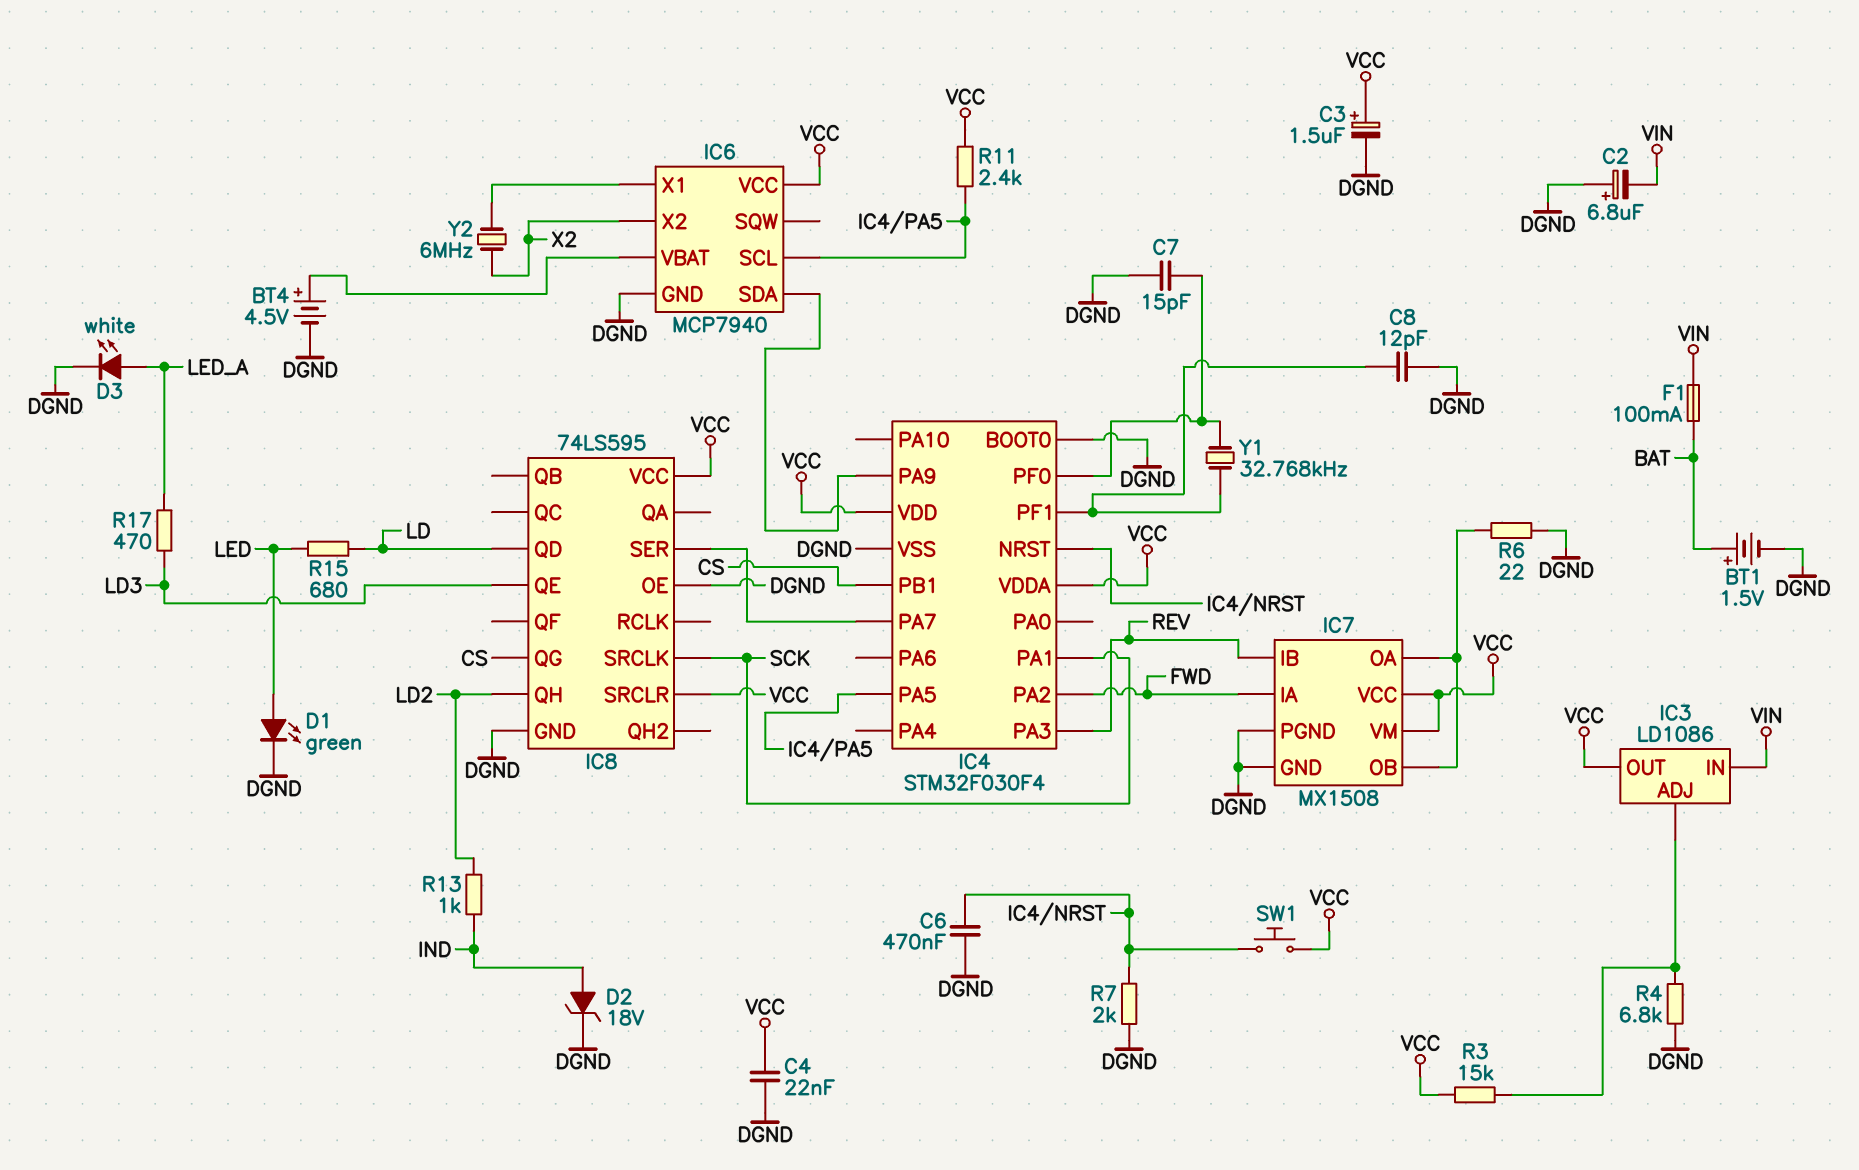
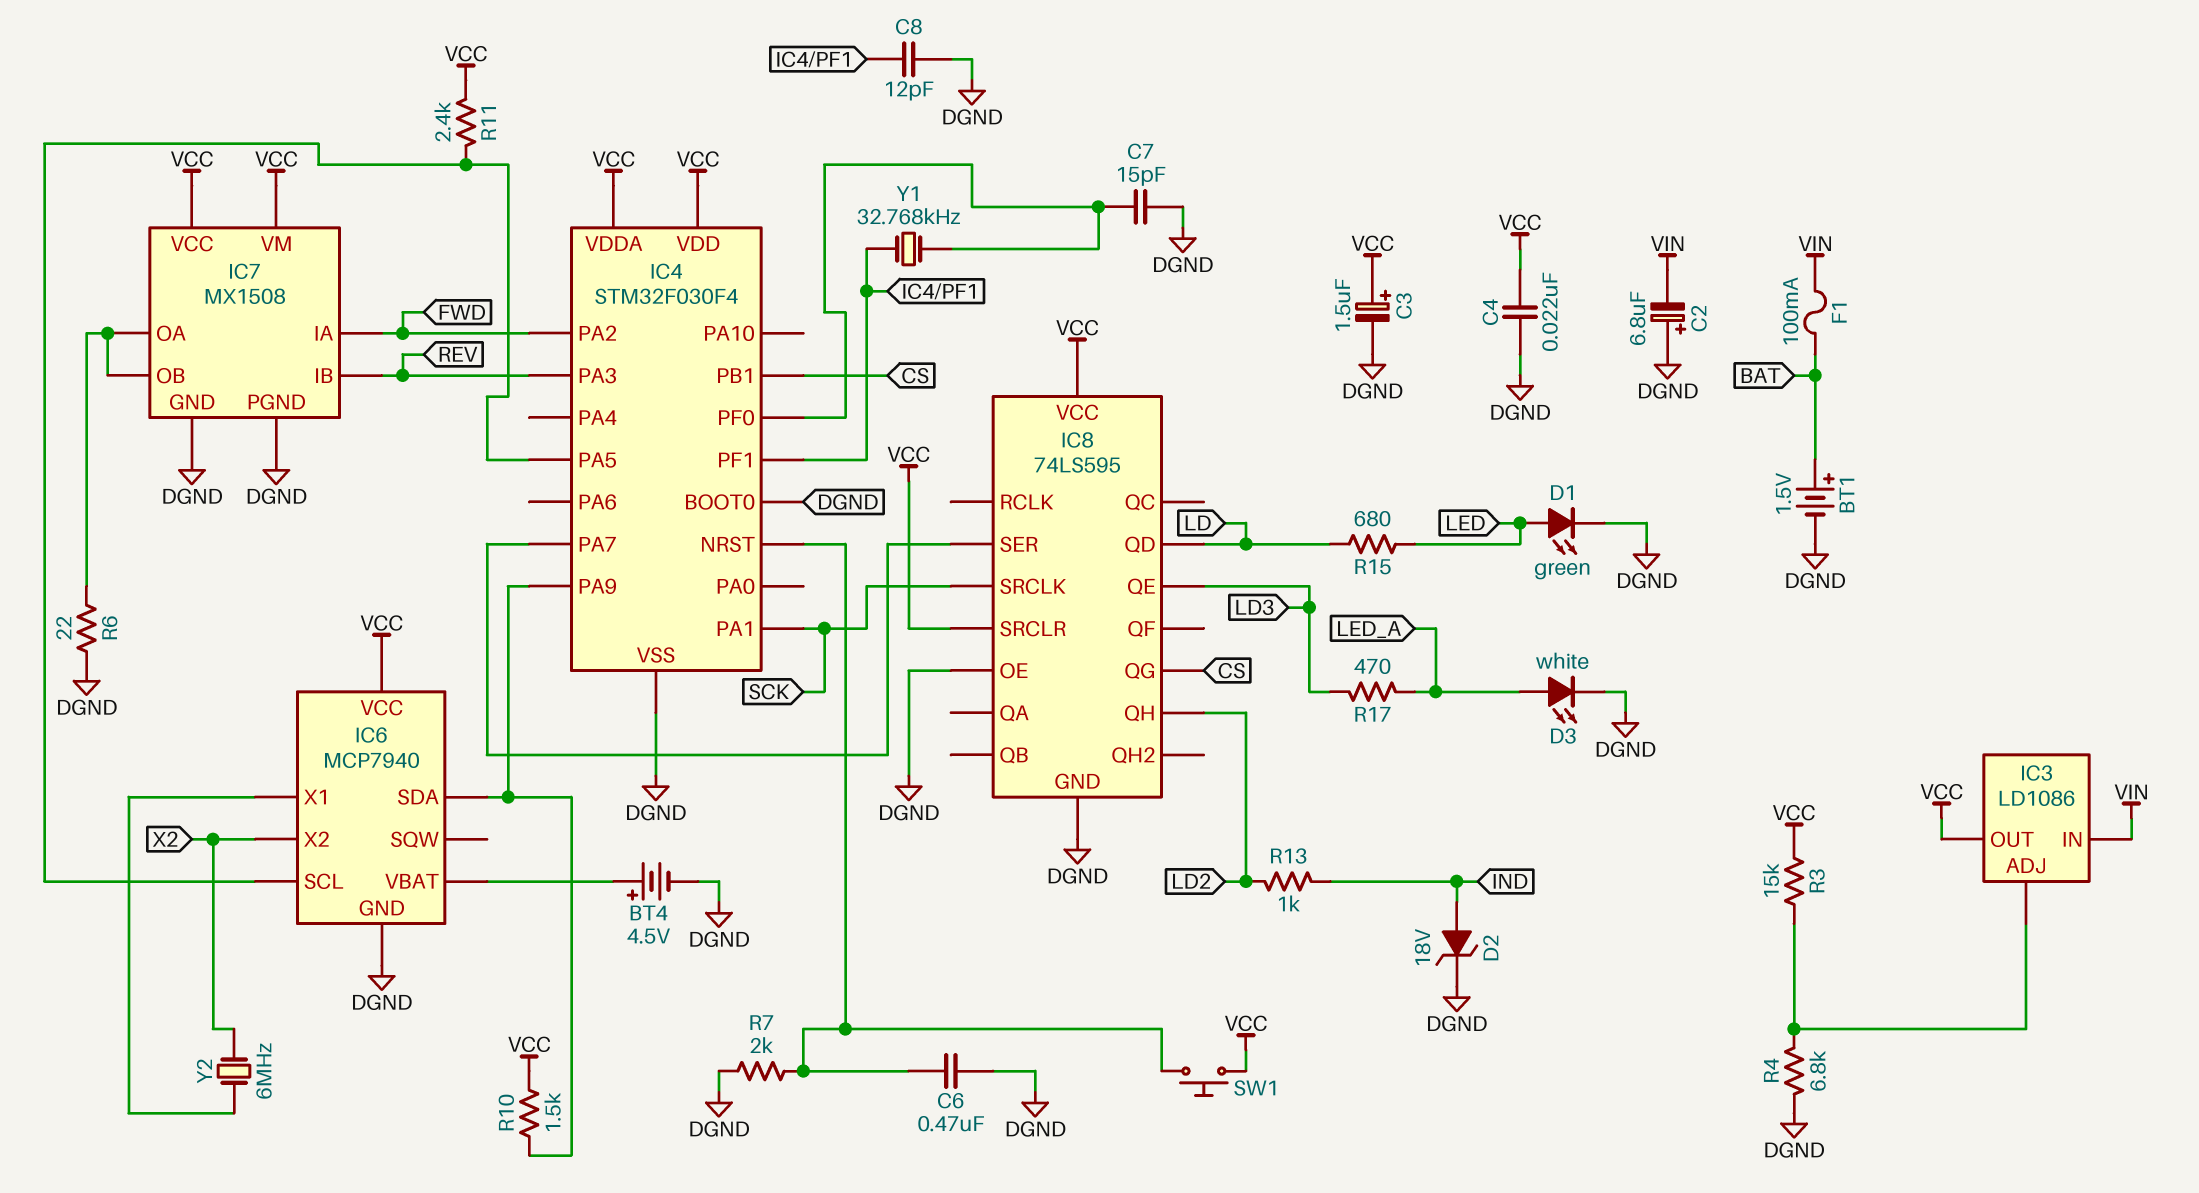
R10: none -> 1.5k (IC4/PA9, VCC)

